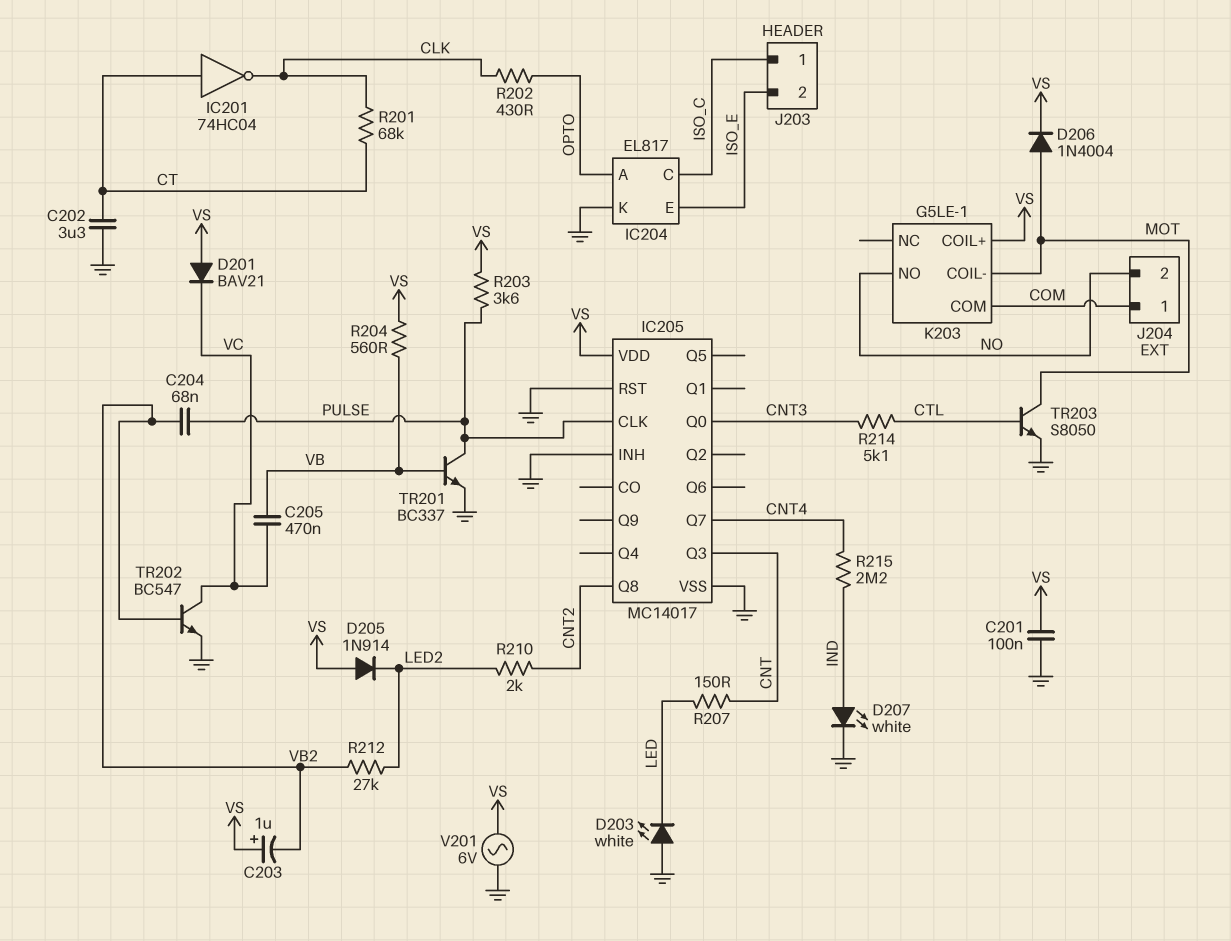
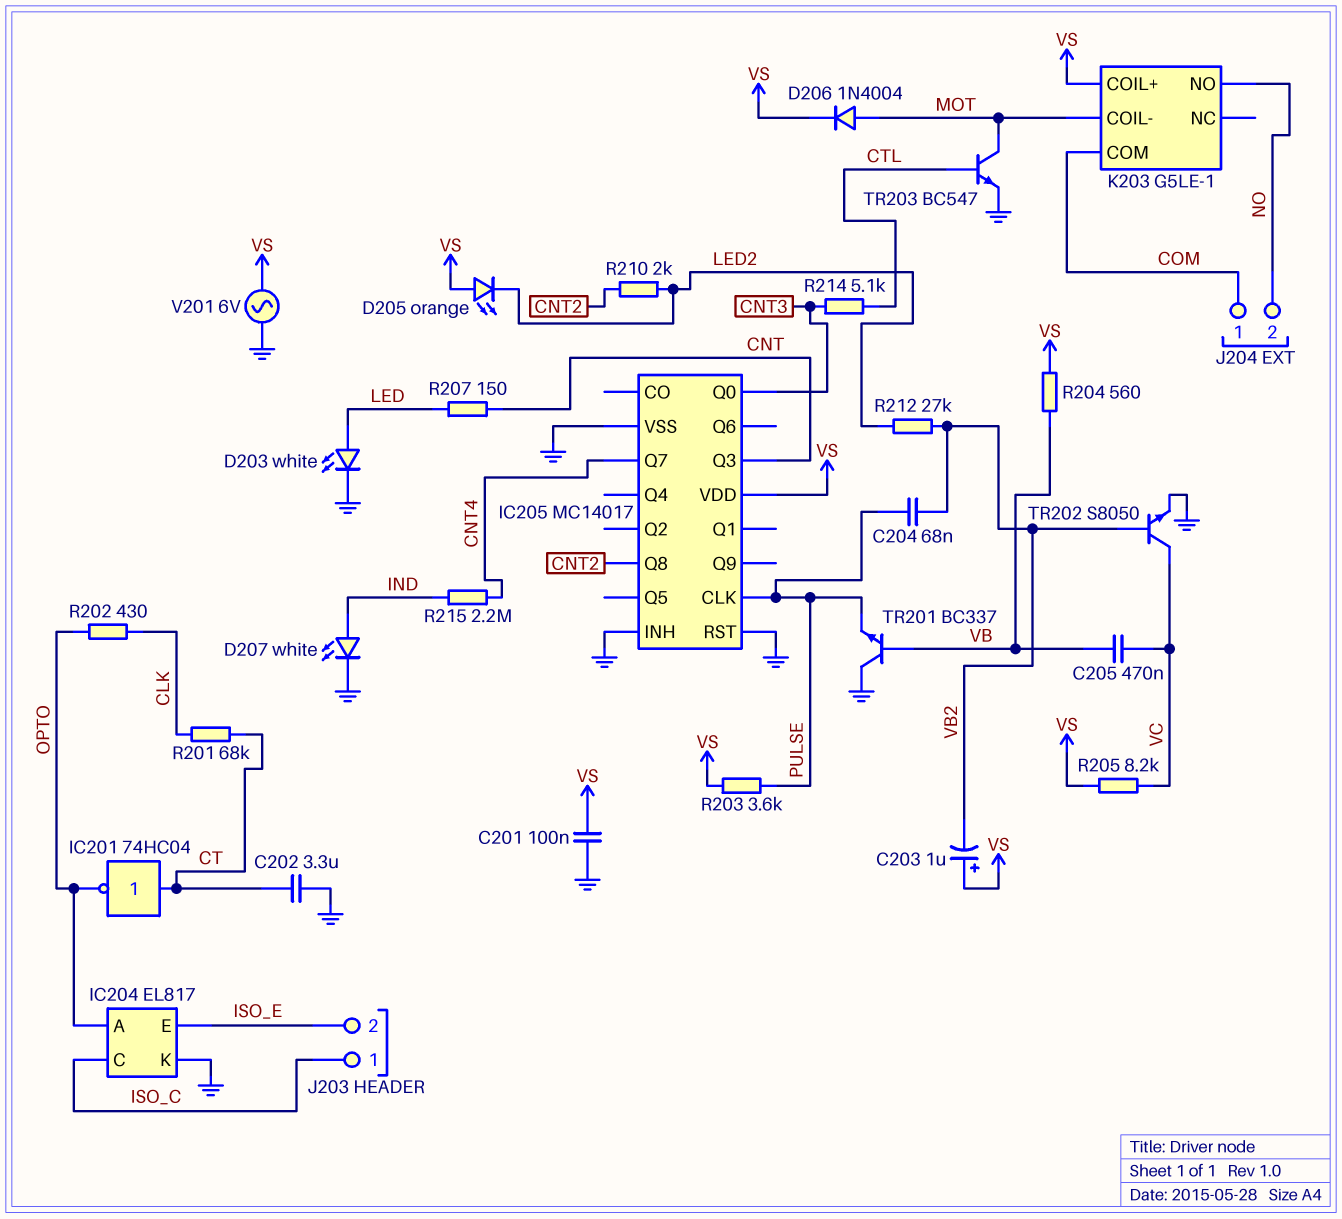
D201: diode BAV21 (A VS, K VC) -> none
D203: LED white (A GND, K LED) -> LED white (A LED, K GND)
D205: diode 1N914 (A VS, K LED2) -> LED orange (A VS, K LED2)
IC201: NOT 74HC04 (in CT, out CLK) -> NOT 74HC04 (in CT, out OPTO)
R205: none -> 8.2k (VC, VS)
TR201: NPN BC337 (B VB, C PULSE, E GND) -> NPN BC337 (B VB, C GND, E PULSE)
TR202: NPN BC547 (B VB2, C VC, E GND) -> NPN S8050 (B VB2, C VC, E GND)
TR203: NPN S8050 (B CTL, C MOT, E GND) -> NPN BC547 (B CTL, C MOT, E GND)

